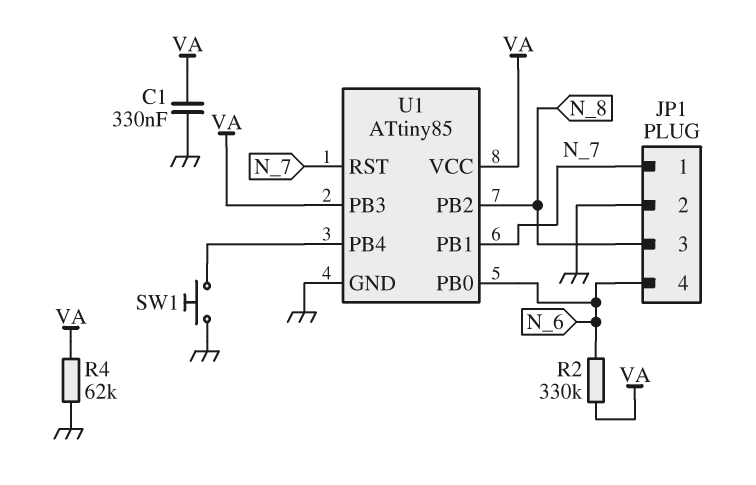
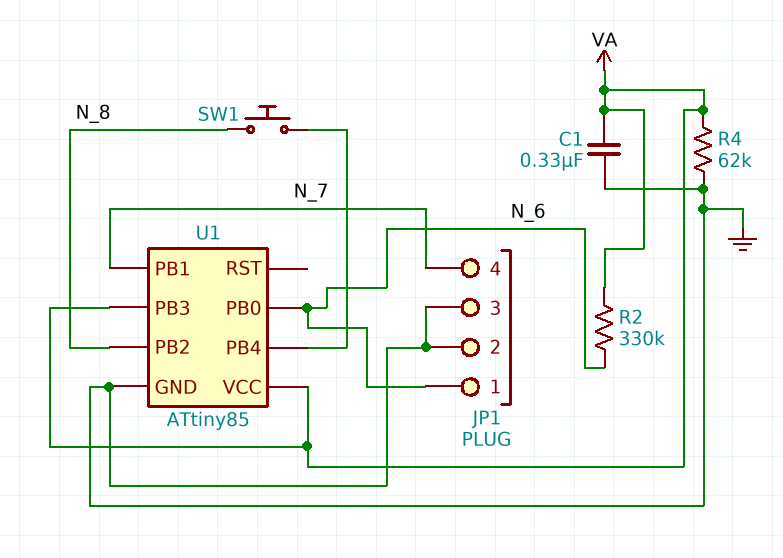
JP1 pin 1: N_7 -> N_6
JP1 pin 3: N_8 -> GND
JP1 pin 4: N_6 -> N_7
SW1: button (GND, U1/PB4) -> button (N_8, U1/PB4)
U1 pin RST: N_7 -> none

